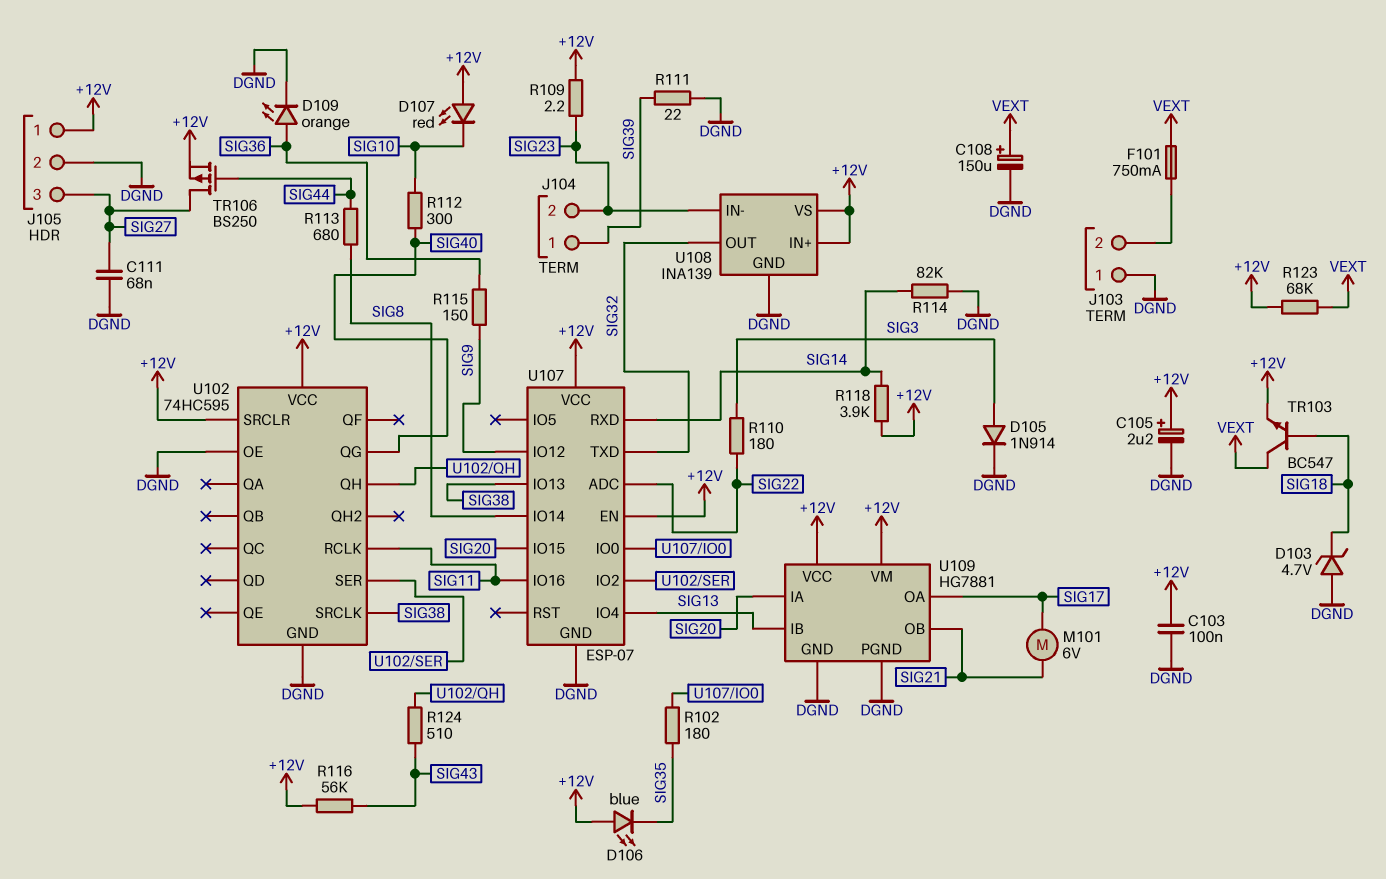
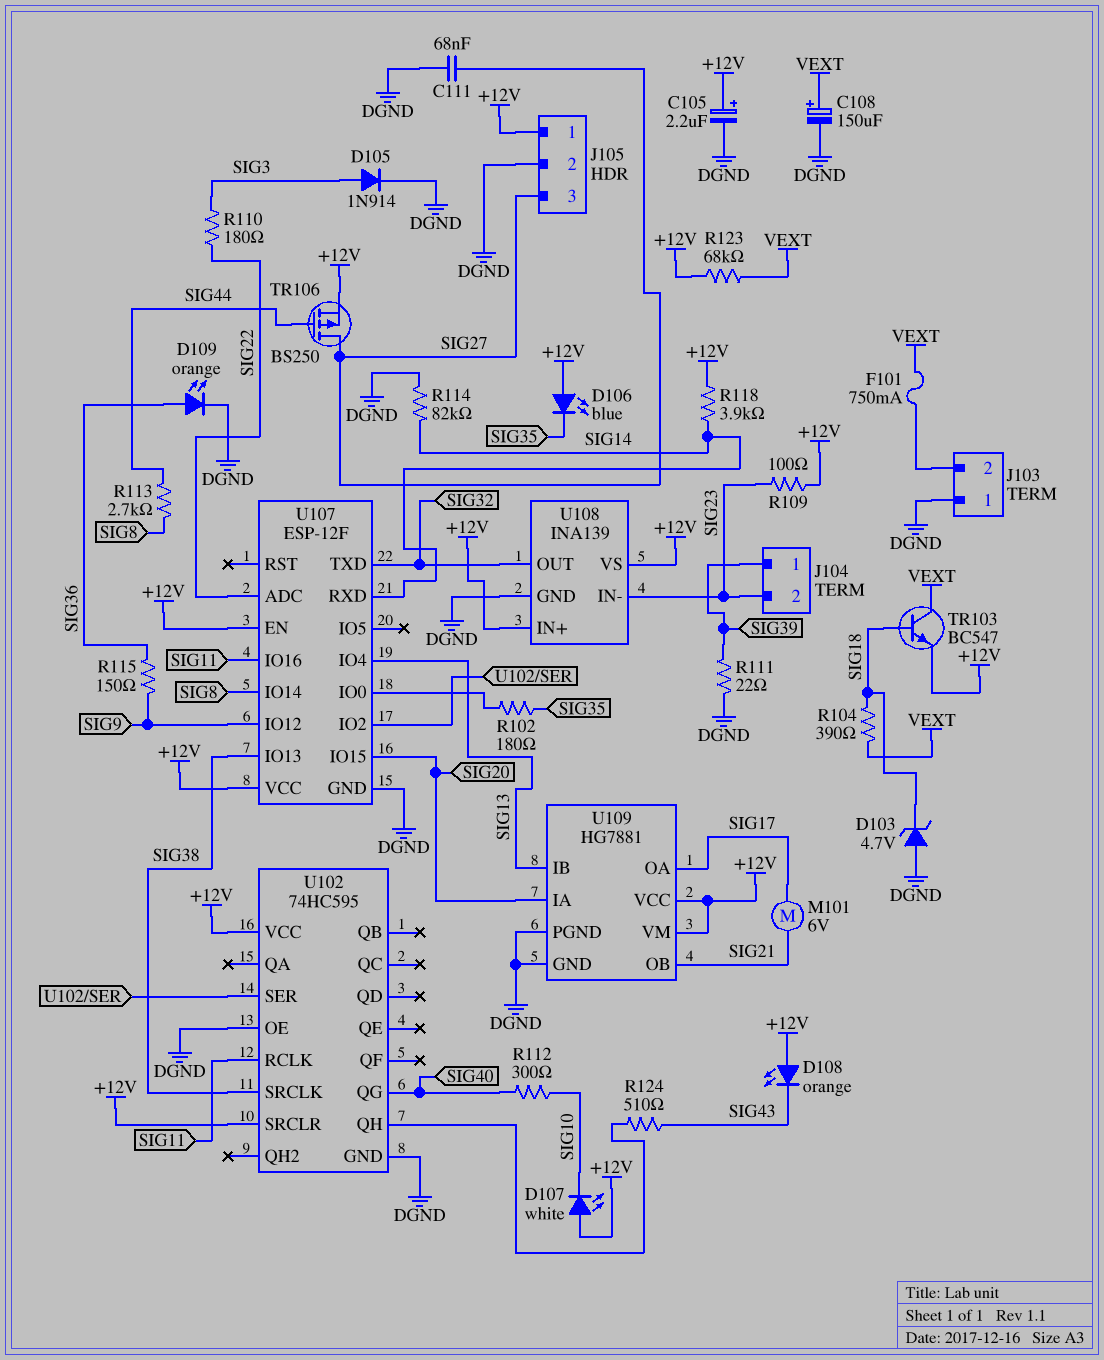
C103: 100nF (+12V, DGND) -> none
D107: LED red (A +12V, K SIG10) -> LED white (A +12V, K SIG10)
D108: none -> LED orange (A +12V, K SIG43)
R104: none -> 390 (SIG18, VEXT)
R109: 2.2 (+12V, SIG23) -> 100 (+12V, SIG23)
R113: 680 (SIG8, SIG44) -> 2.7k (SIG8, SIG44)
R116: 56k (+12V, SIG43) -> none
U107: ESP-07 -> ESP-12F

